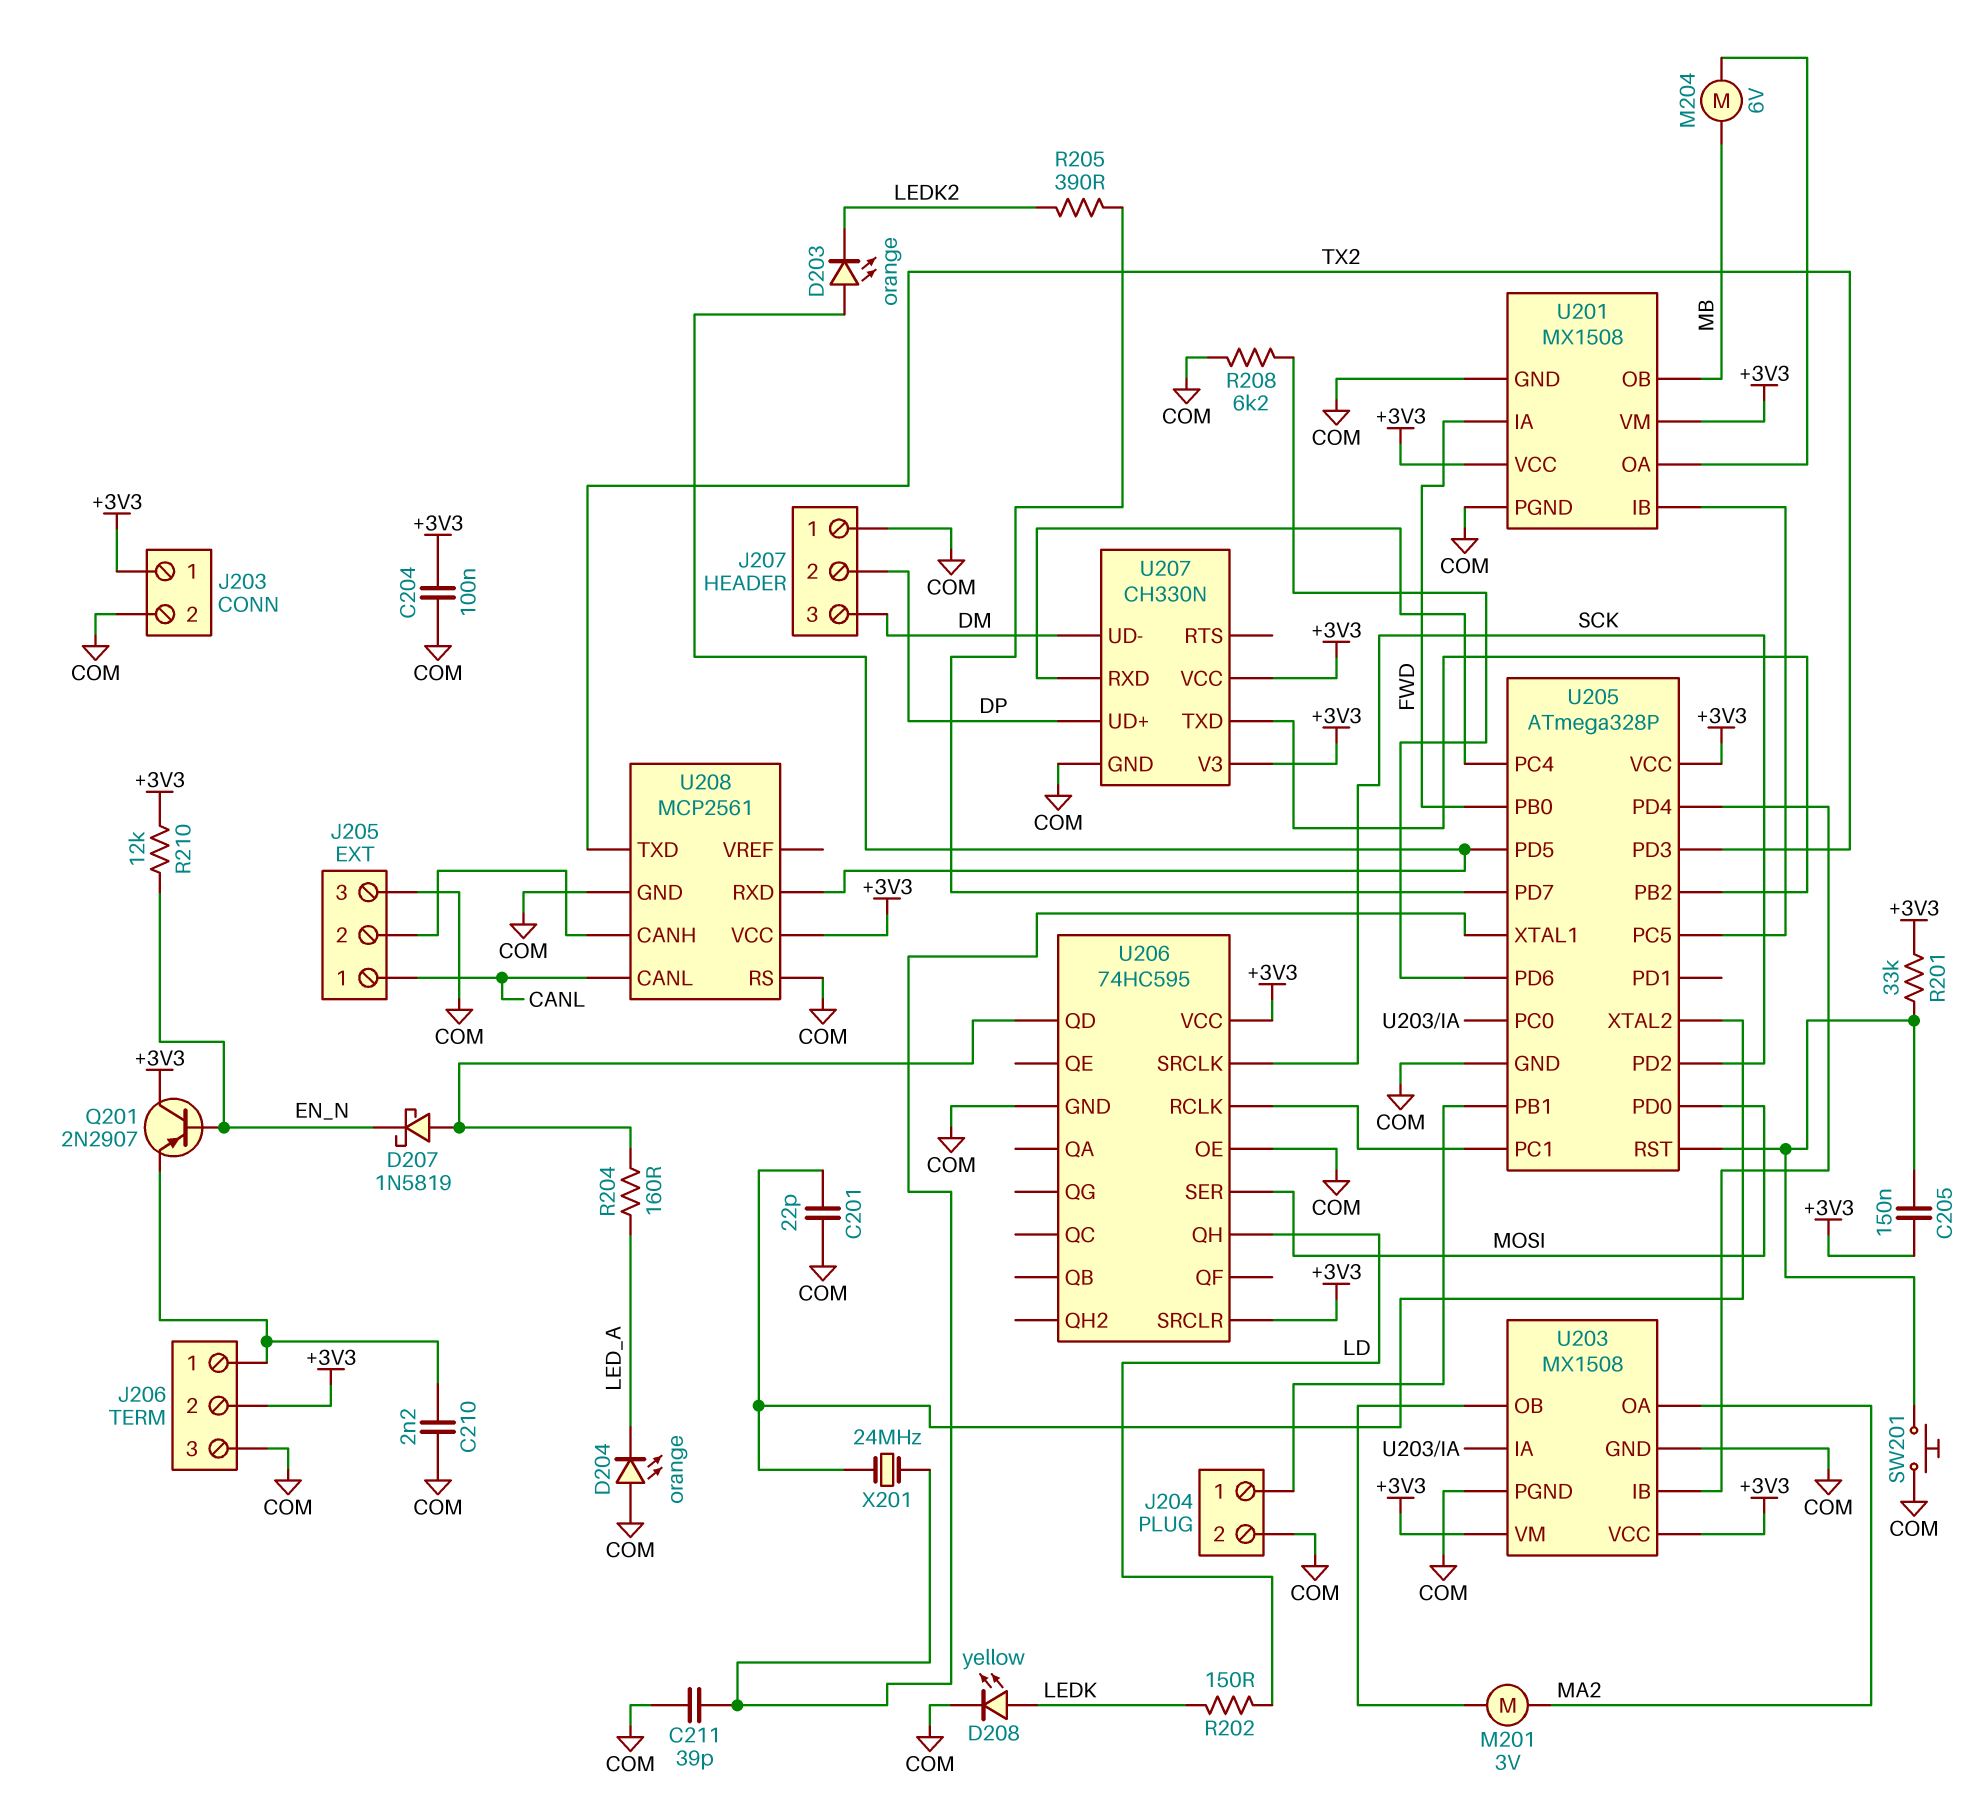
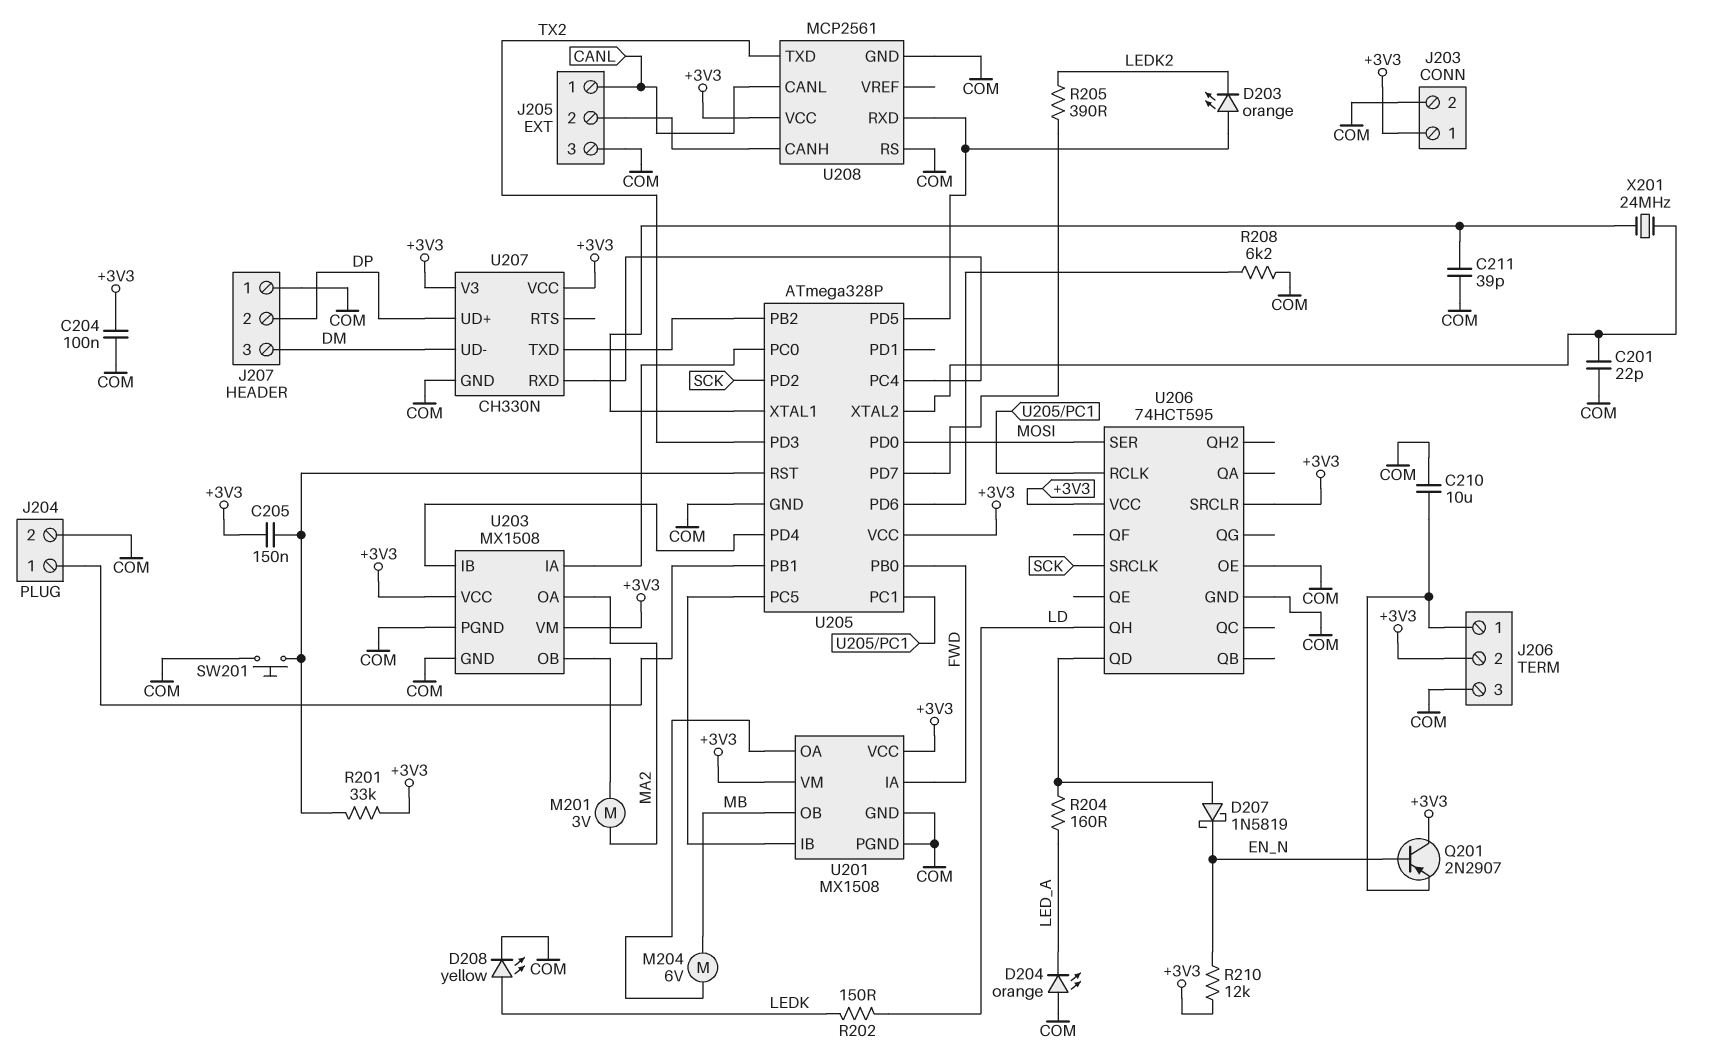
C210: 2.2nF (COM, J206/1) -> 10uF (COM, J206/1)
U206: 74HC595 -> 74HCT595

